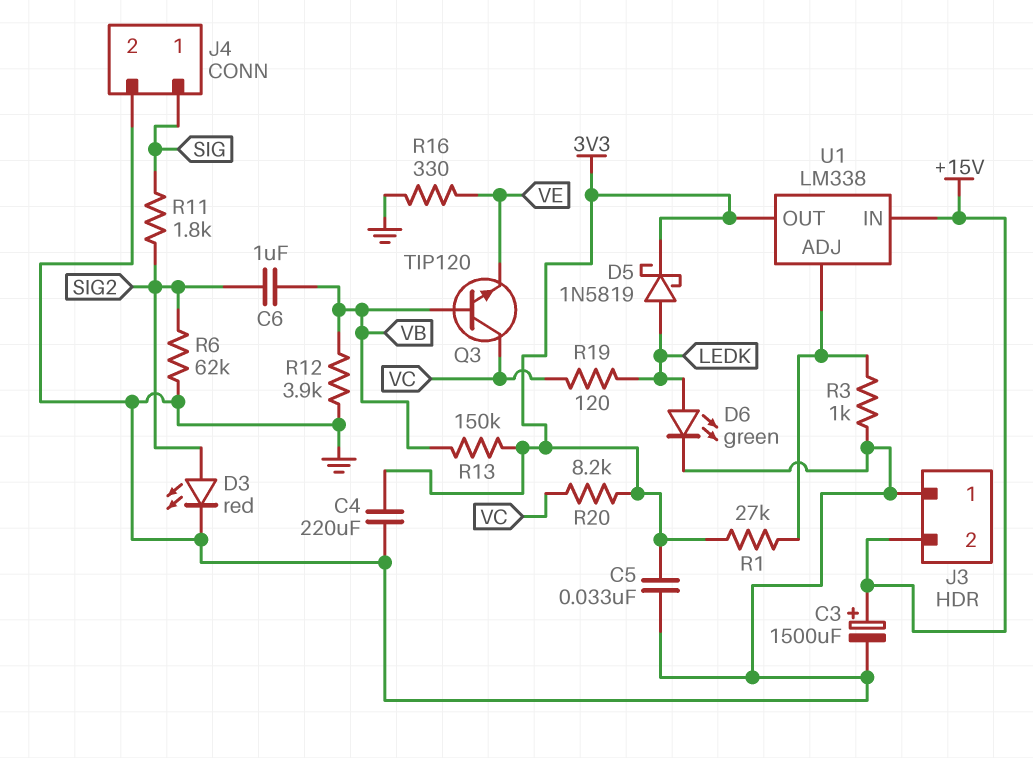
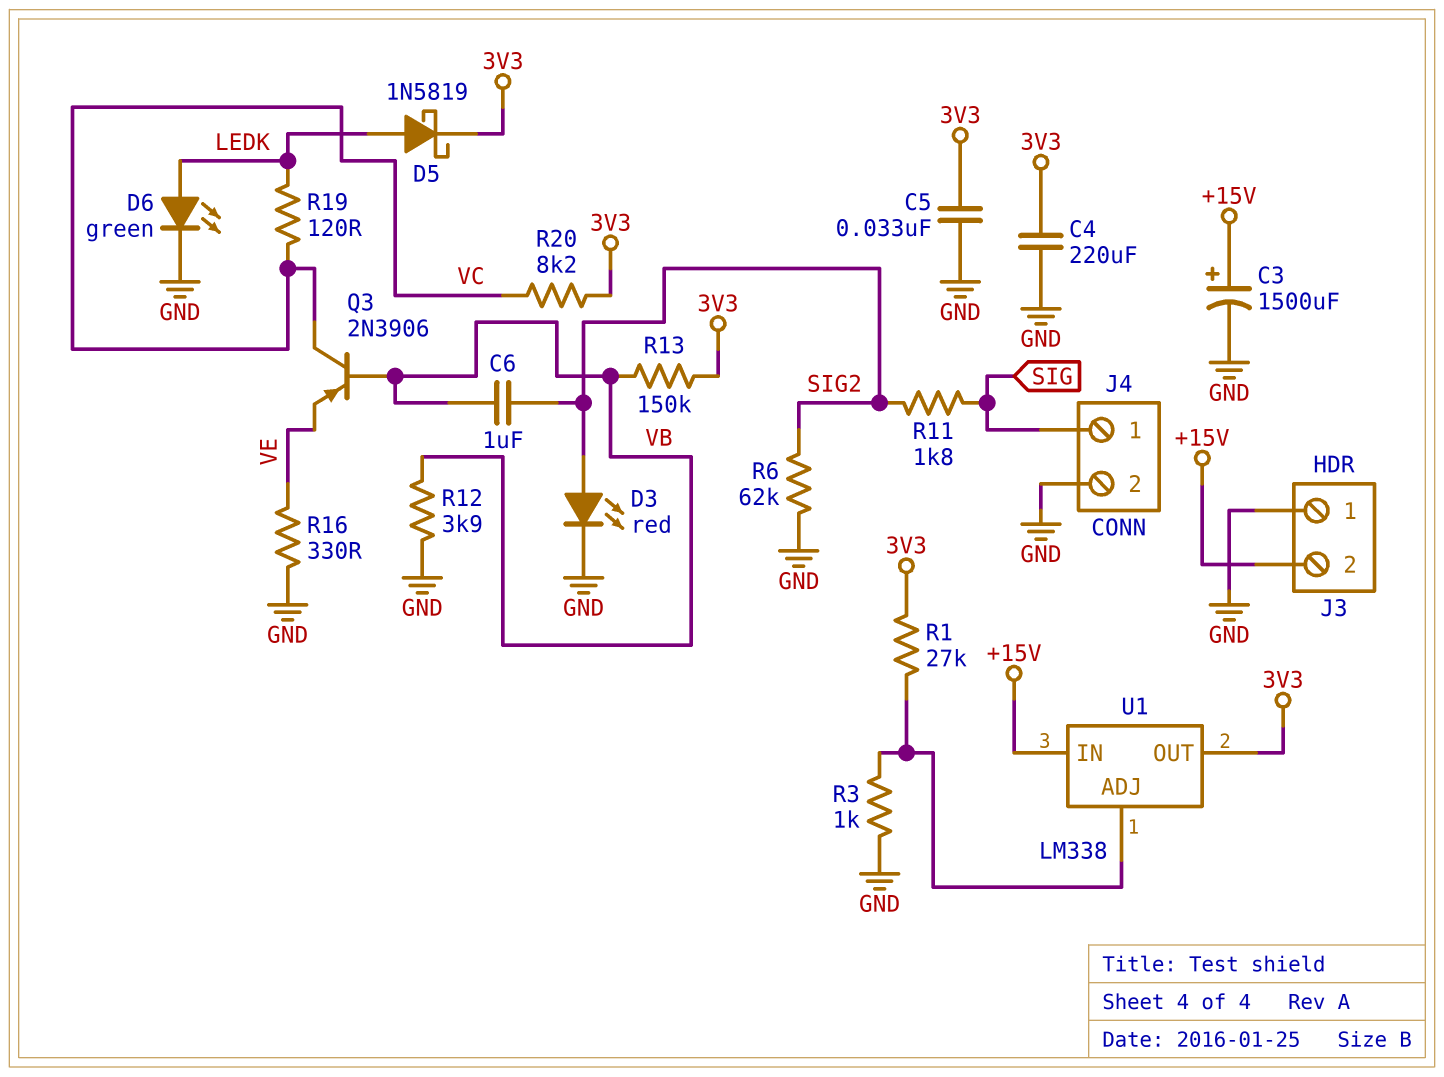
Q3: NPN TIP120 (B VB, C VC, E VE) -> PNP 2N3906 (B VB, C VC, E VE)

